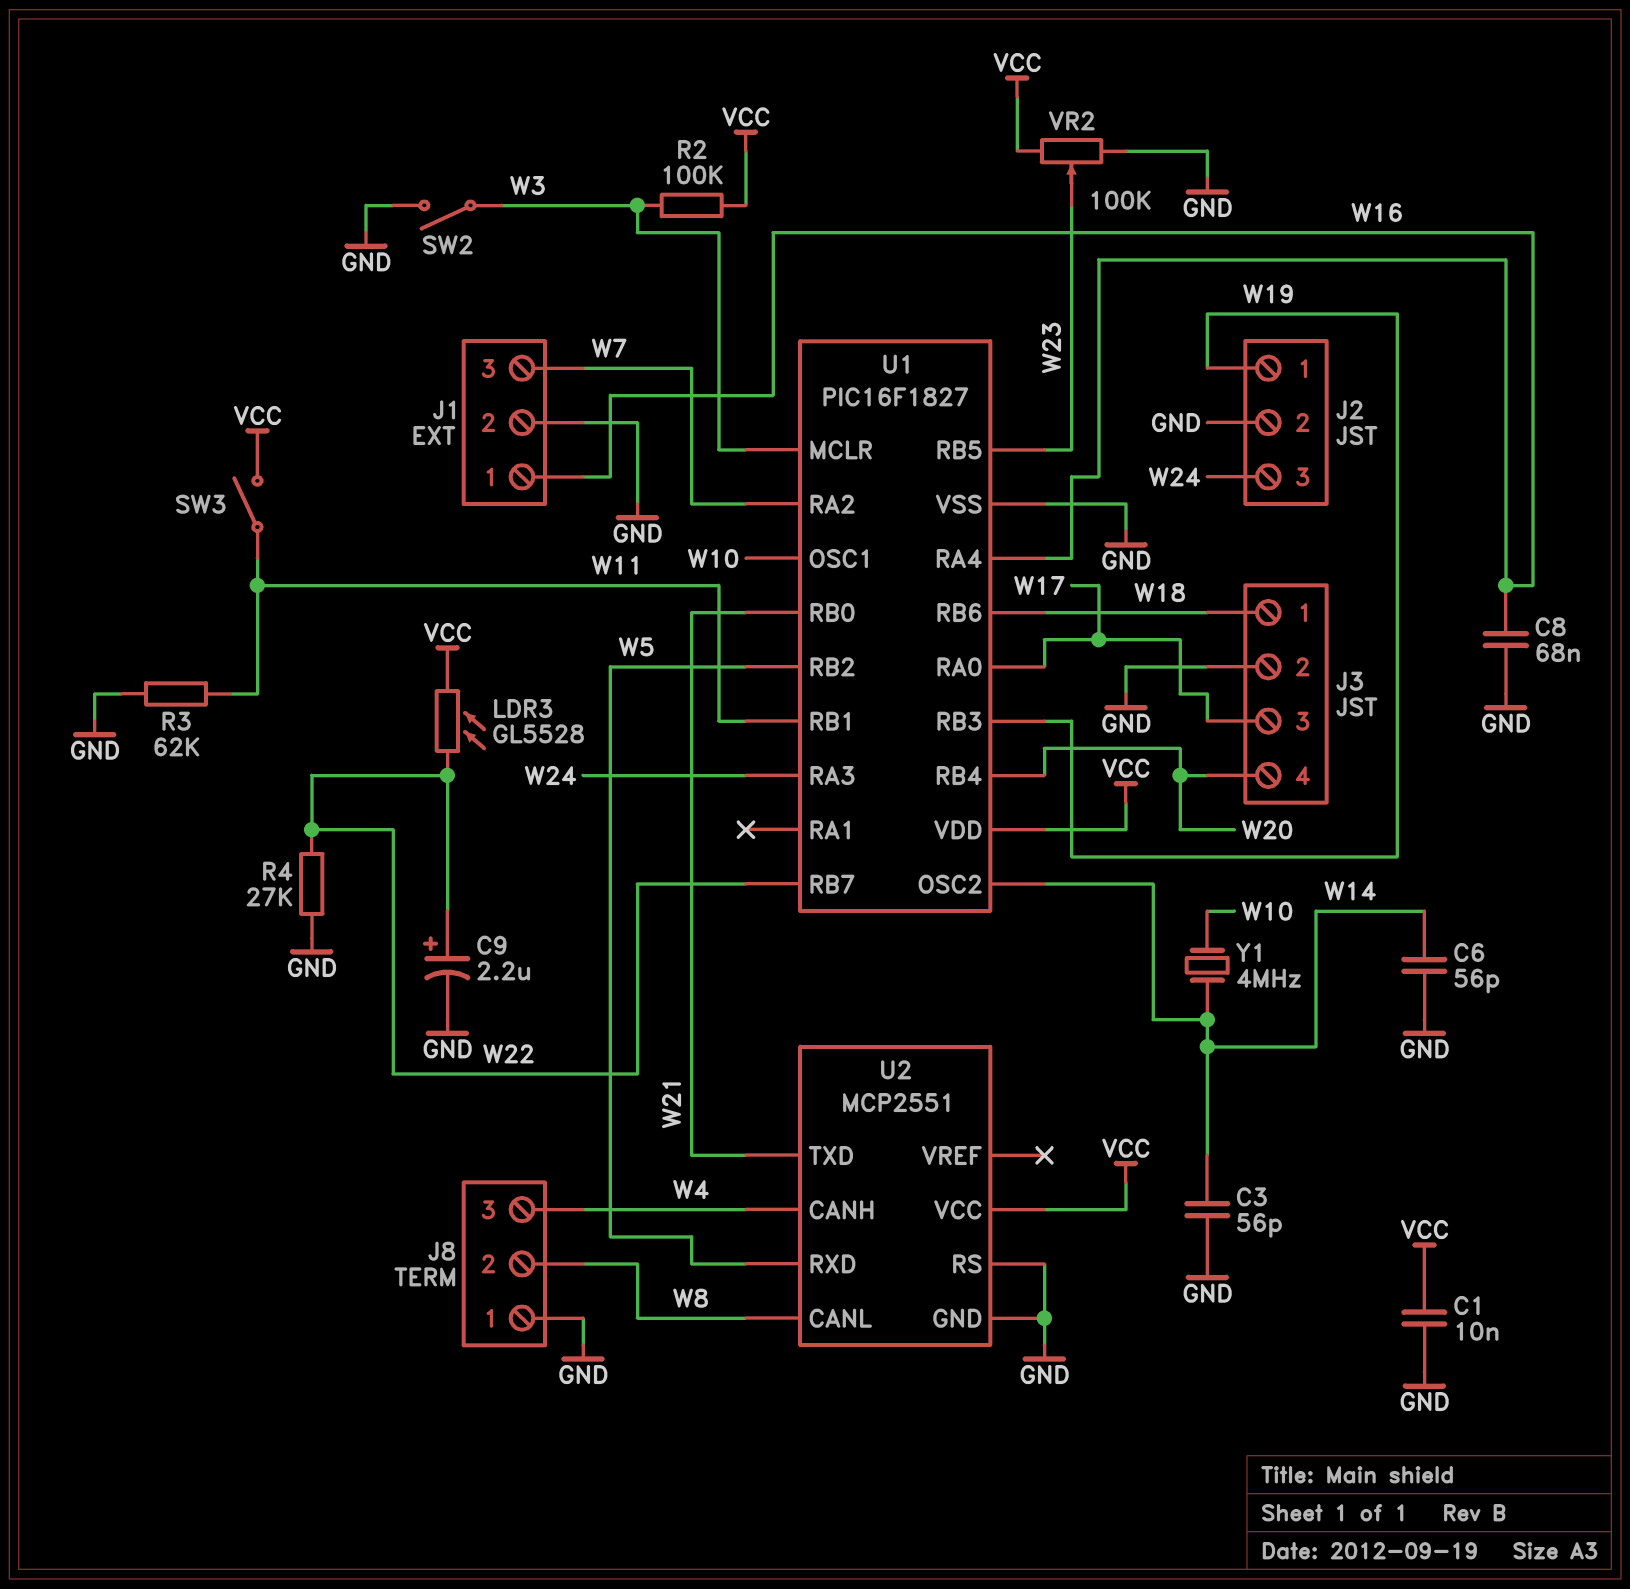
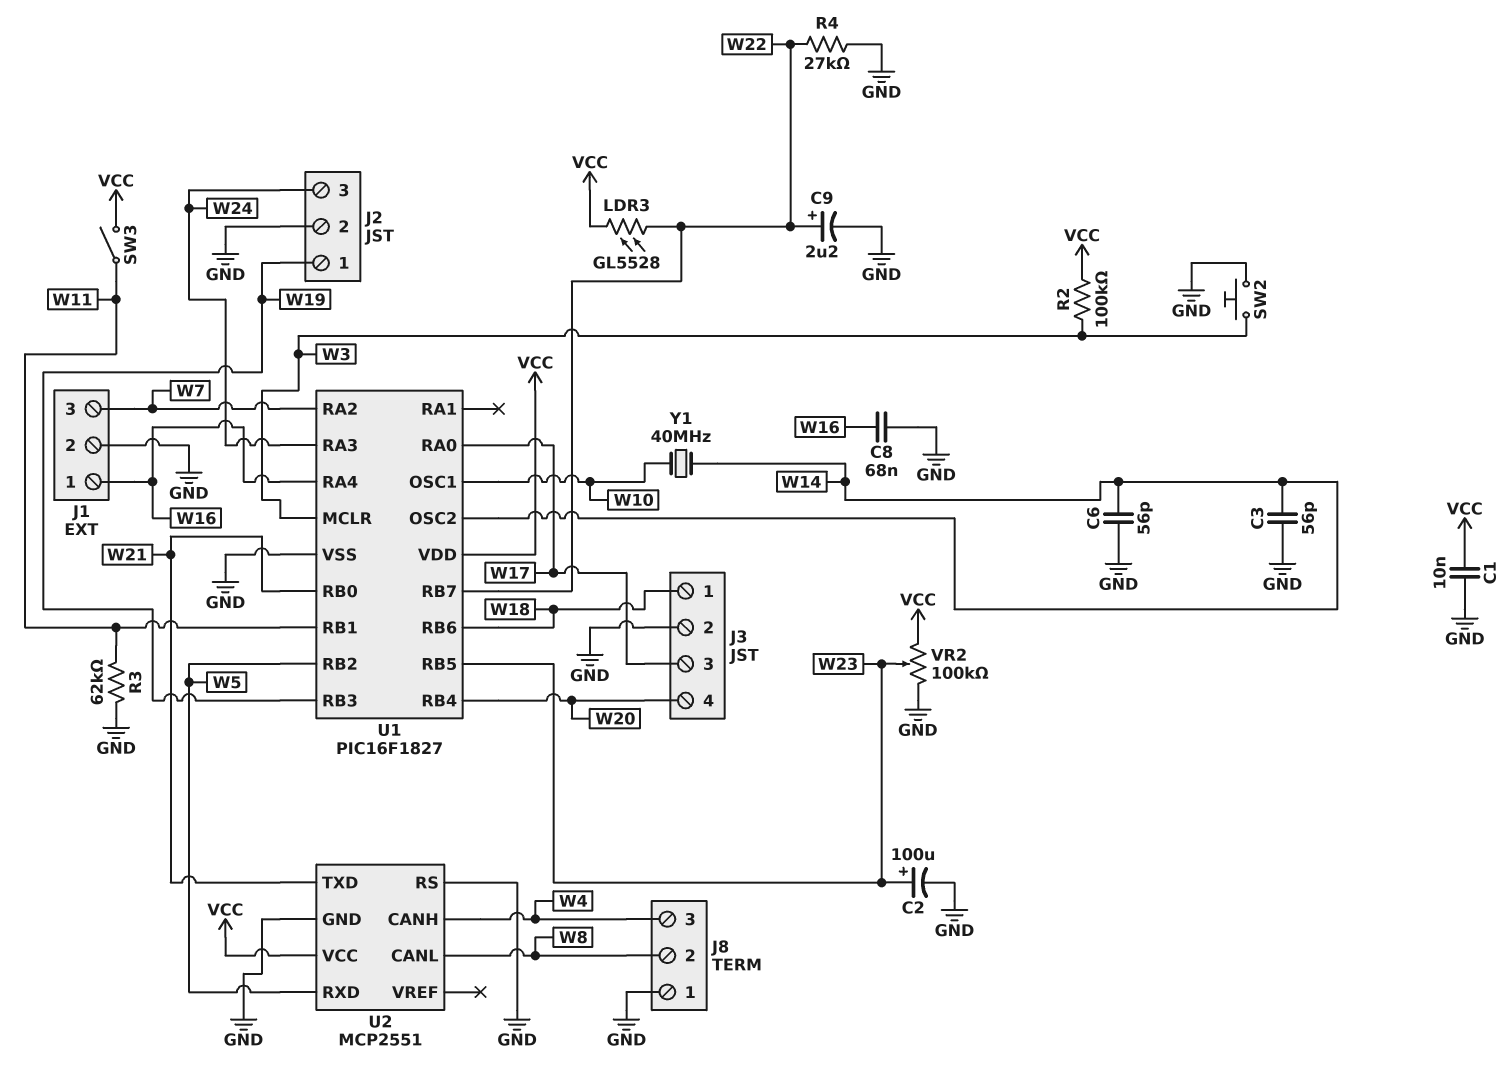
C2: none -> 100uF (plus W23, minus GND)
SW2: switch (GND, W3) -> button (GND, W3)
Y1: 4MHz (W10, W14) -> 40MHz (W10, W14)

